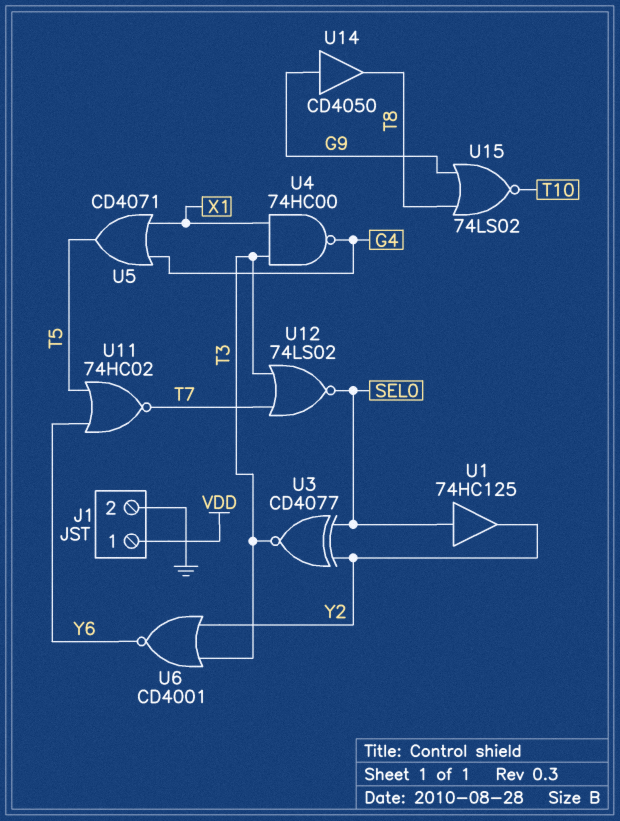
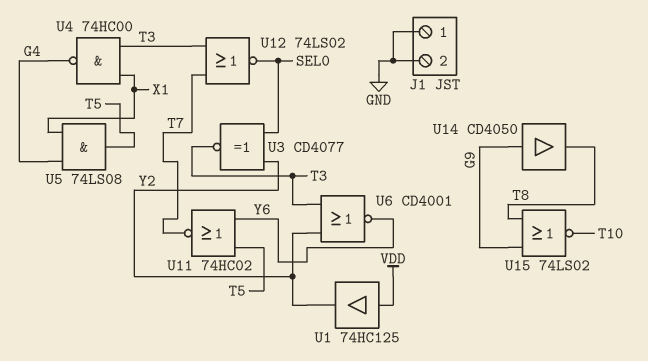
J1 pin 1: VDD -> GND
U1: buffer 74HC125 (in SEL0, out Y2) -> buffer 74HC125 (in VDD, out Y2)
U5: OR CD4071 (in G4, in X1, out T5) -> AND 74LS08 (in G4, in X1, out T5)

